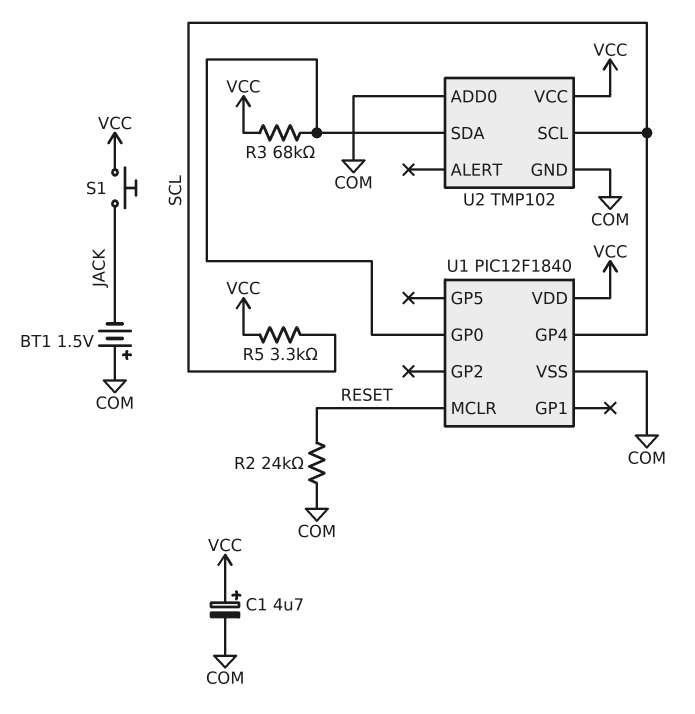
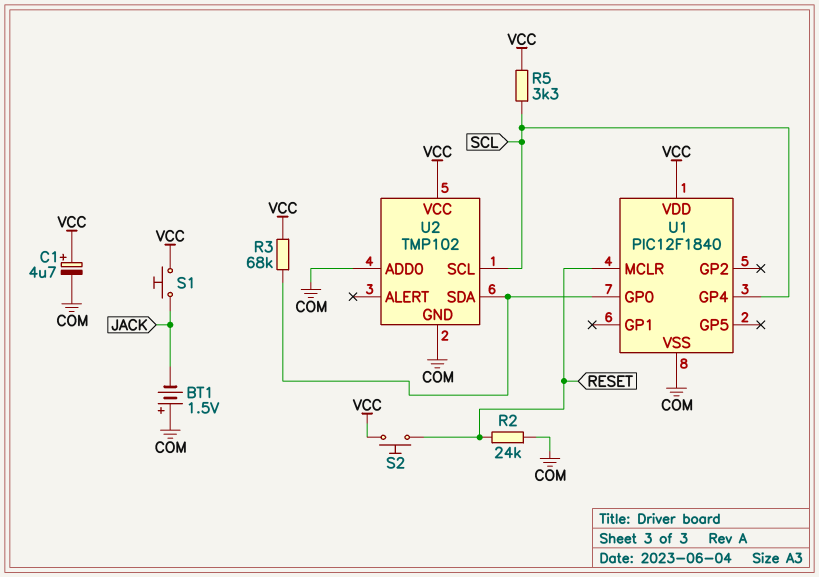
S2: none -> button (RESET, VCC)

